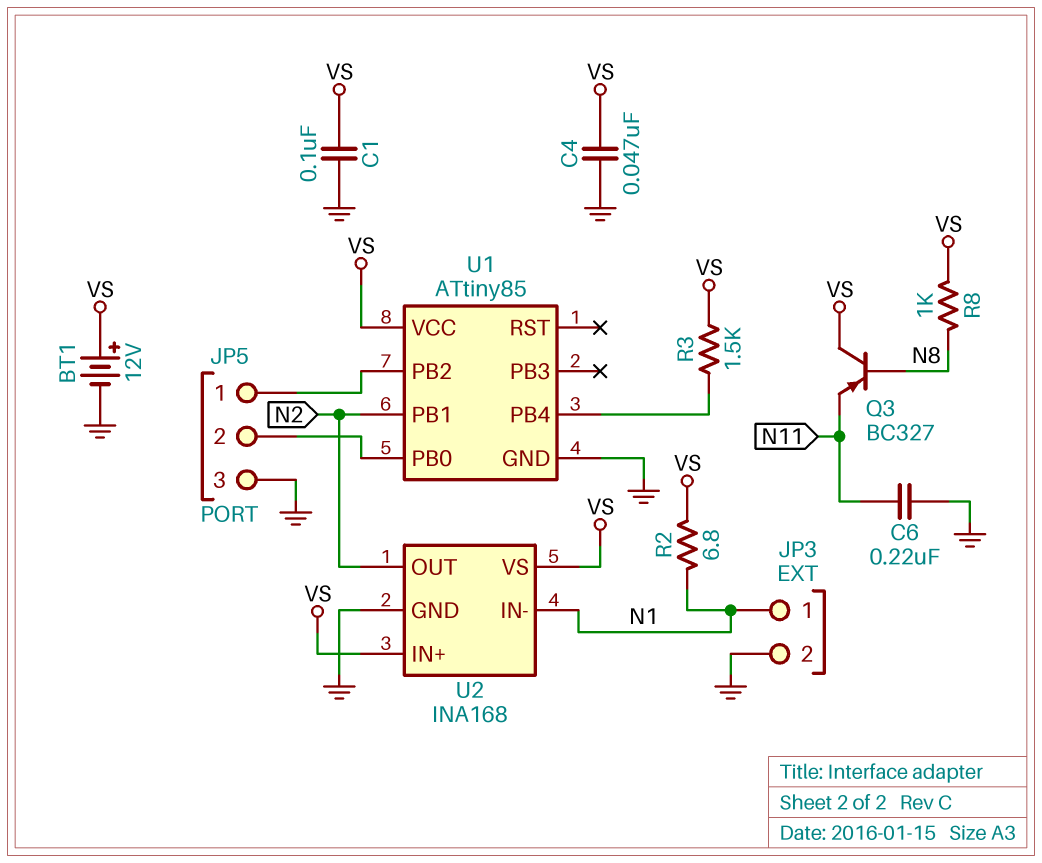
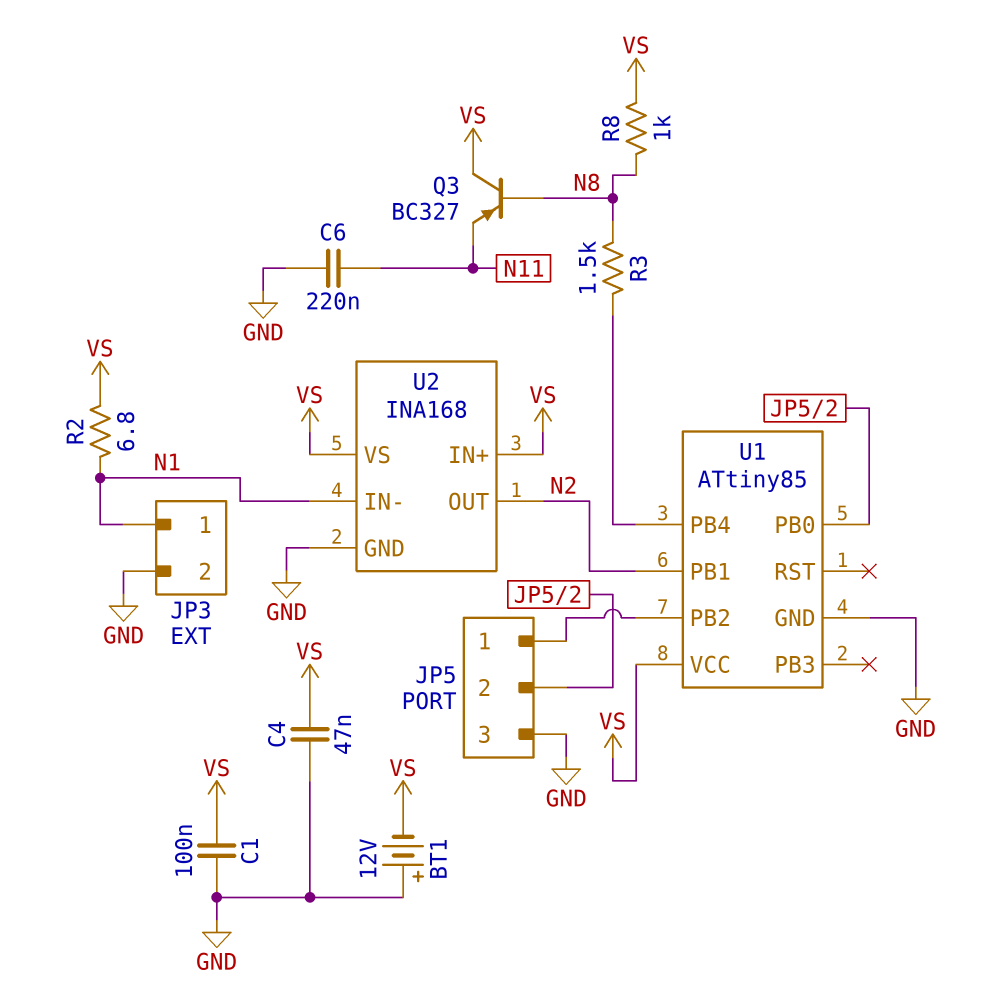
BT1: 12V (plus VS, minus GND) -> 12V (plus GND, minus VS)
R3: 1.5k (U1/PB4, VS) -> 1.5k (N8, U1/PB4)

